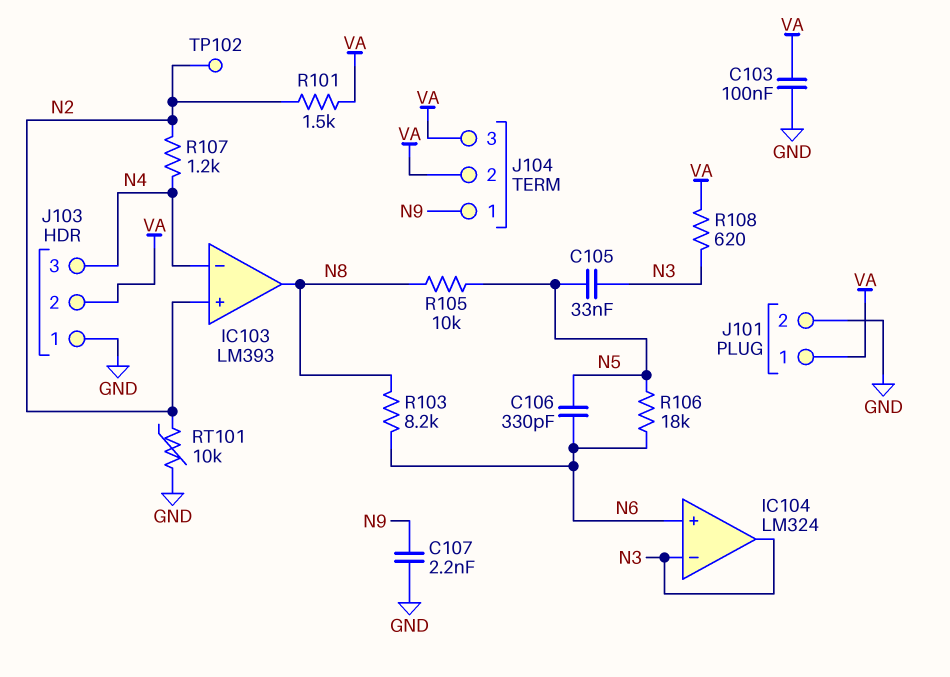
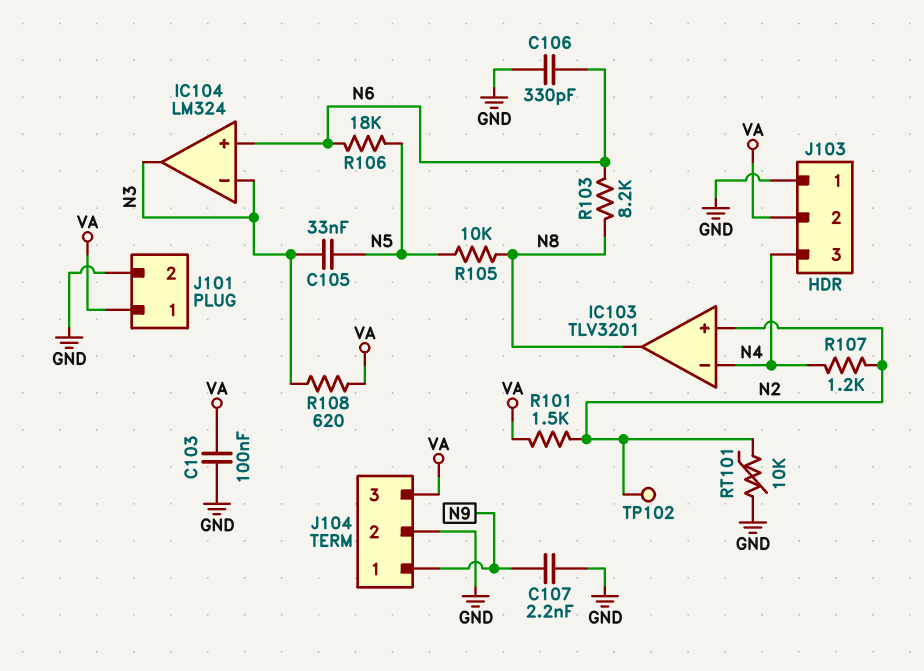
C106: 330pF (N5, N6) -> 330pF (GND, N6)
IC103: LM393 -> TLV3201
J104 pin 2: VA -> GND

